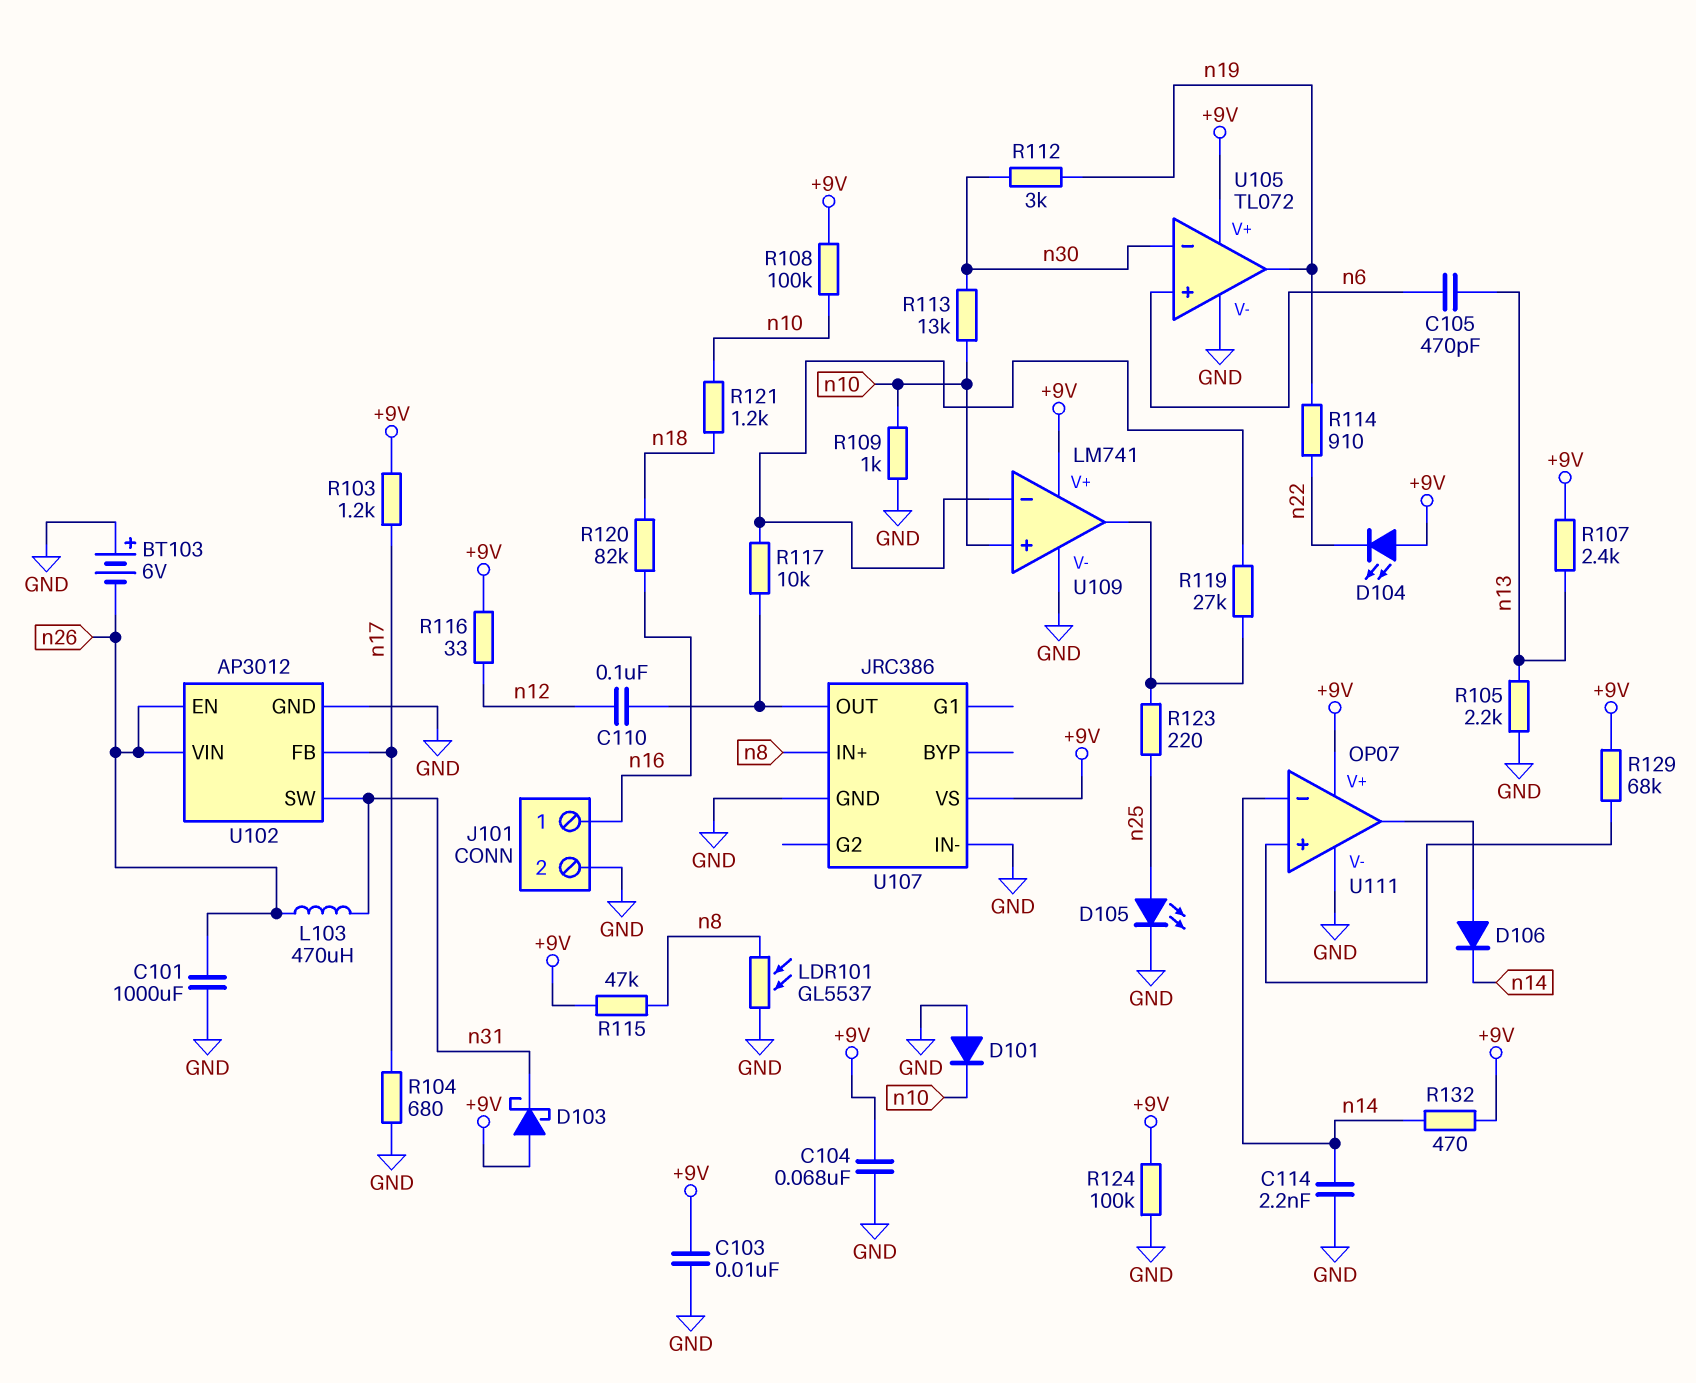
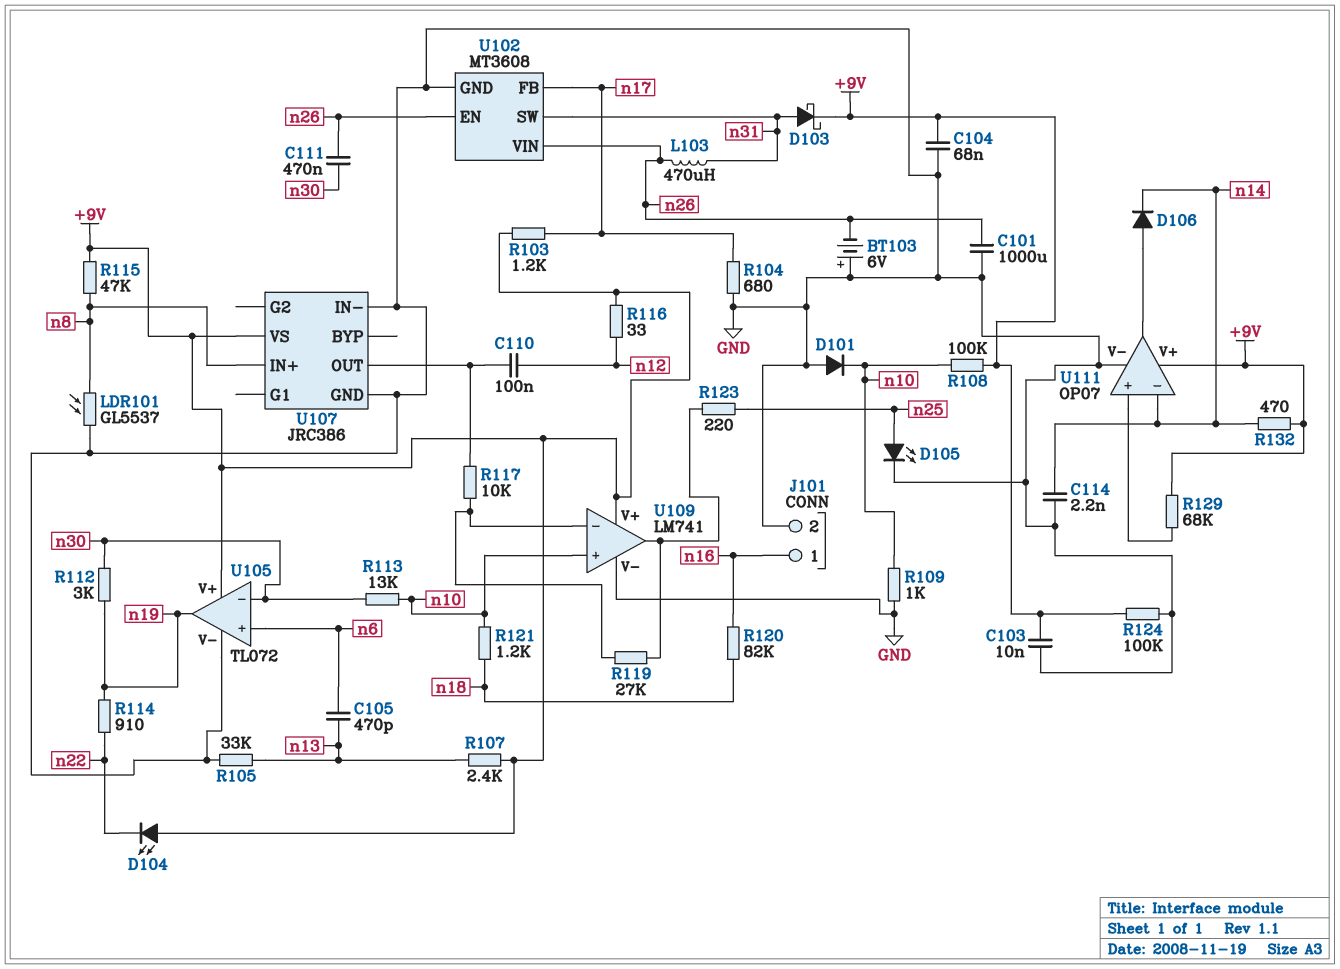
C111: none -> 470nF (n26, n30)
D103: schottky (A +9V, K n31) -> schottky (A n31, K +9V)
R105: 2.2k (GND, n13) -> 33k (GND, n13)
U102: AP3012 -> MT3608

